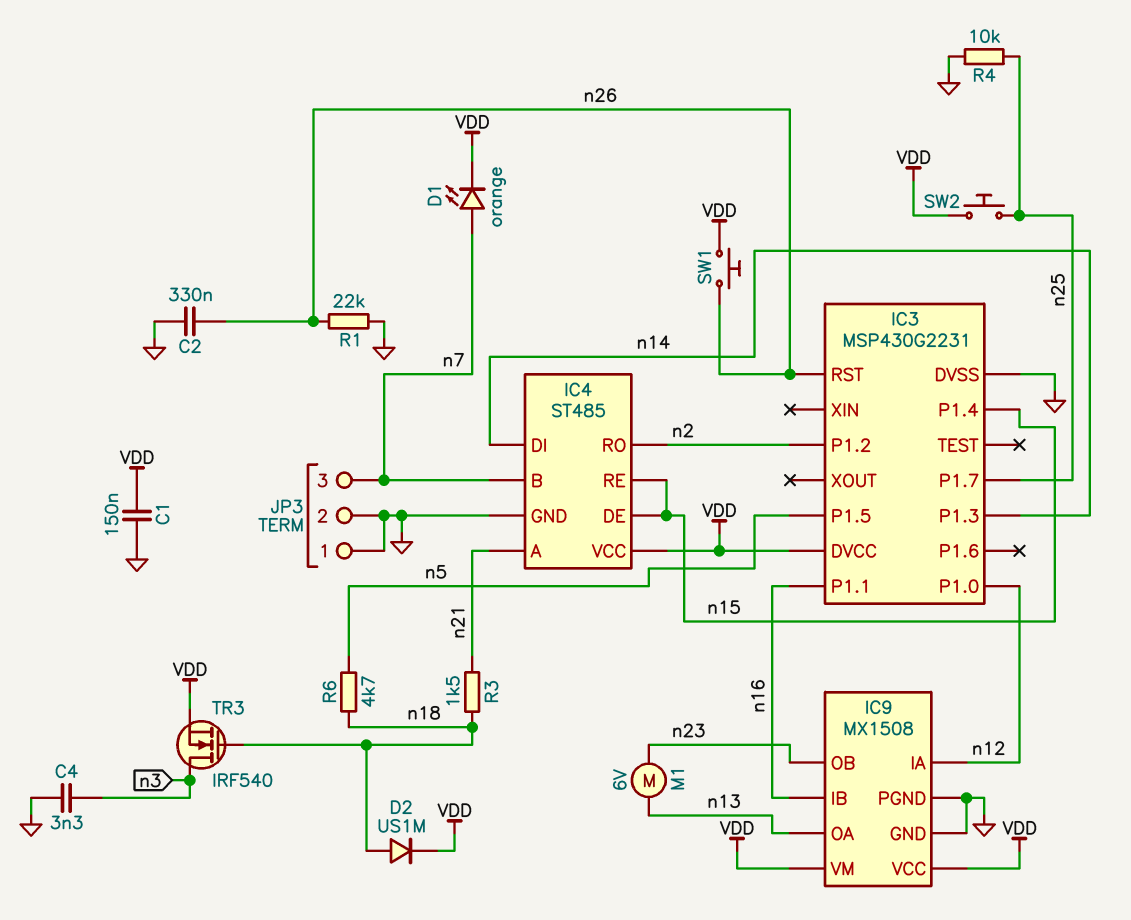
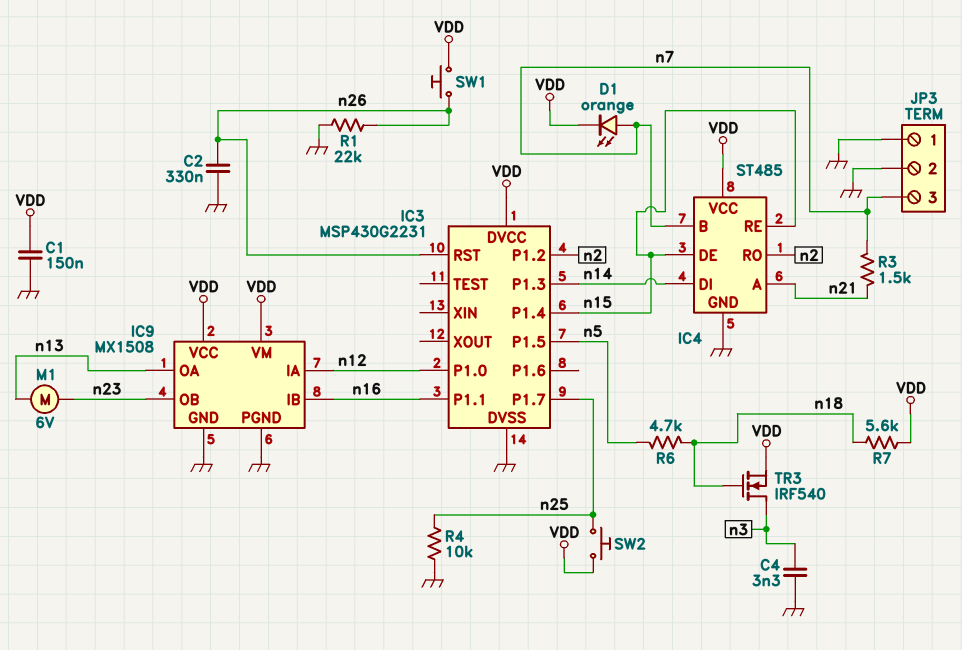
D2: diode US1M (A n18, K VDD) -> none
R3: 1.5k (n18, n21) -> 1.5k (n7, n21)
R7: none -> 5.6k (VDD, n18)

